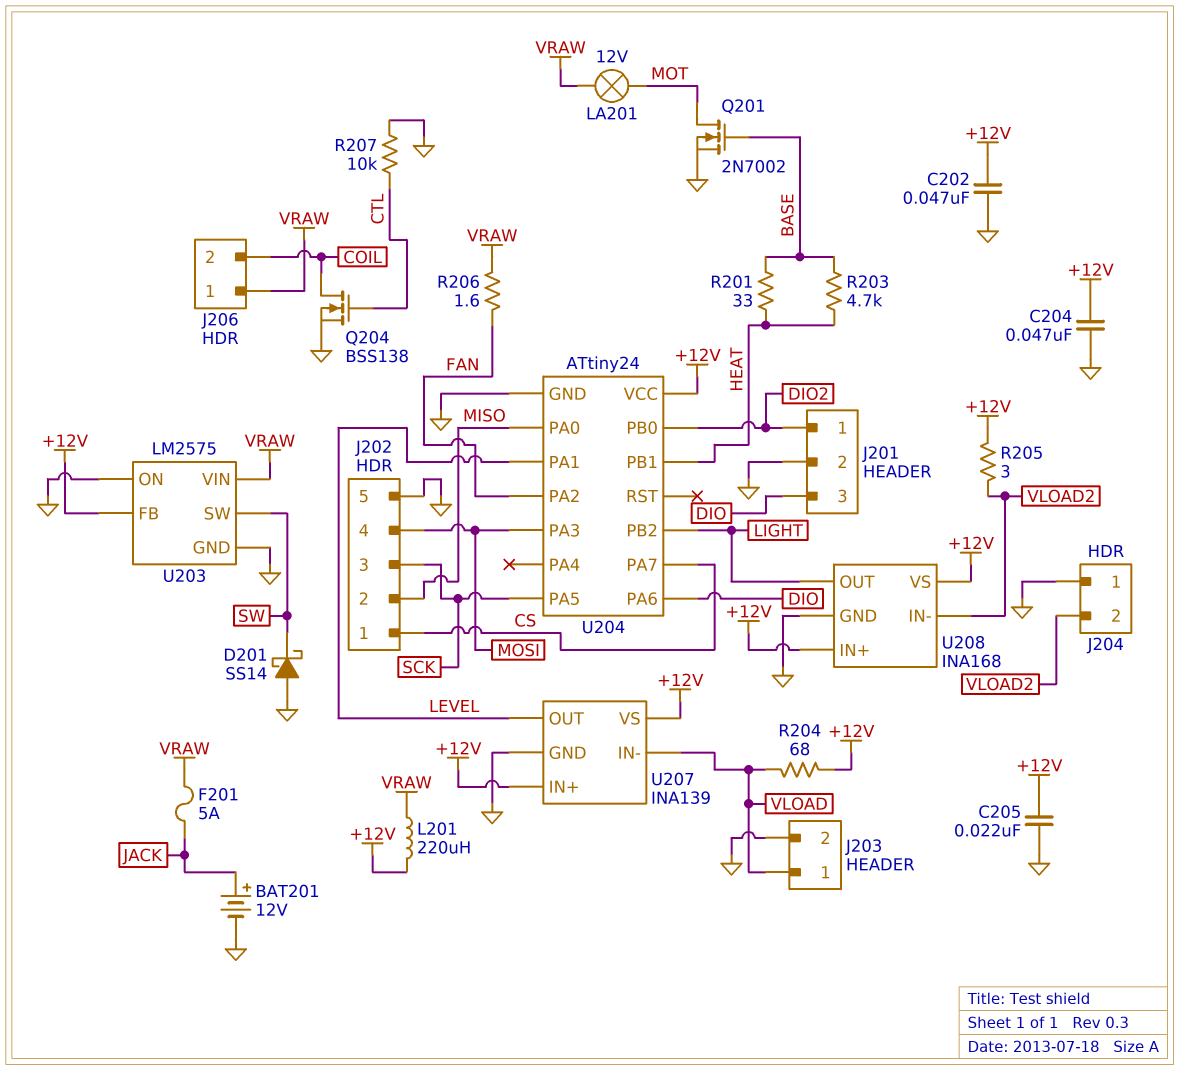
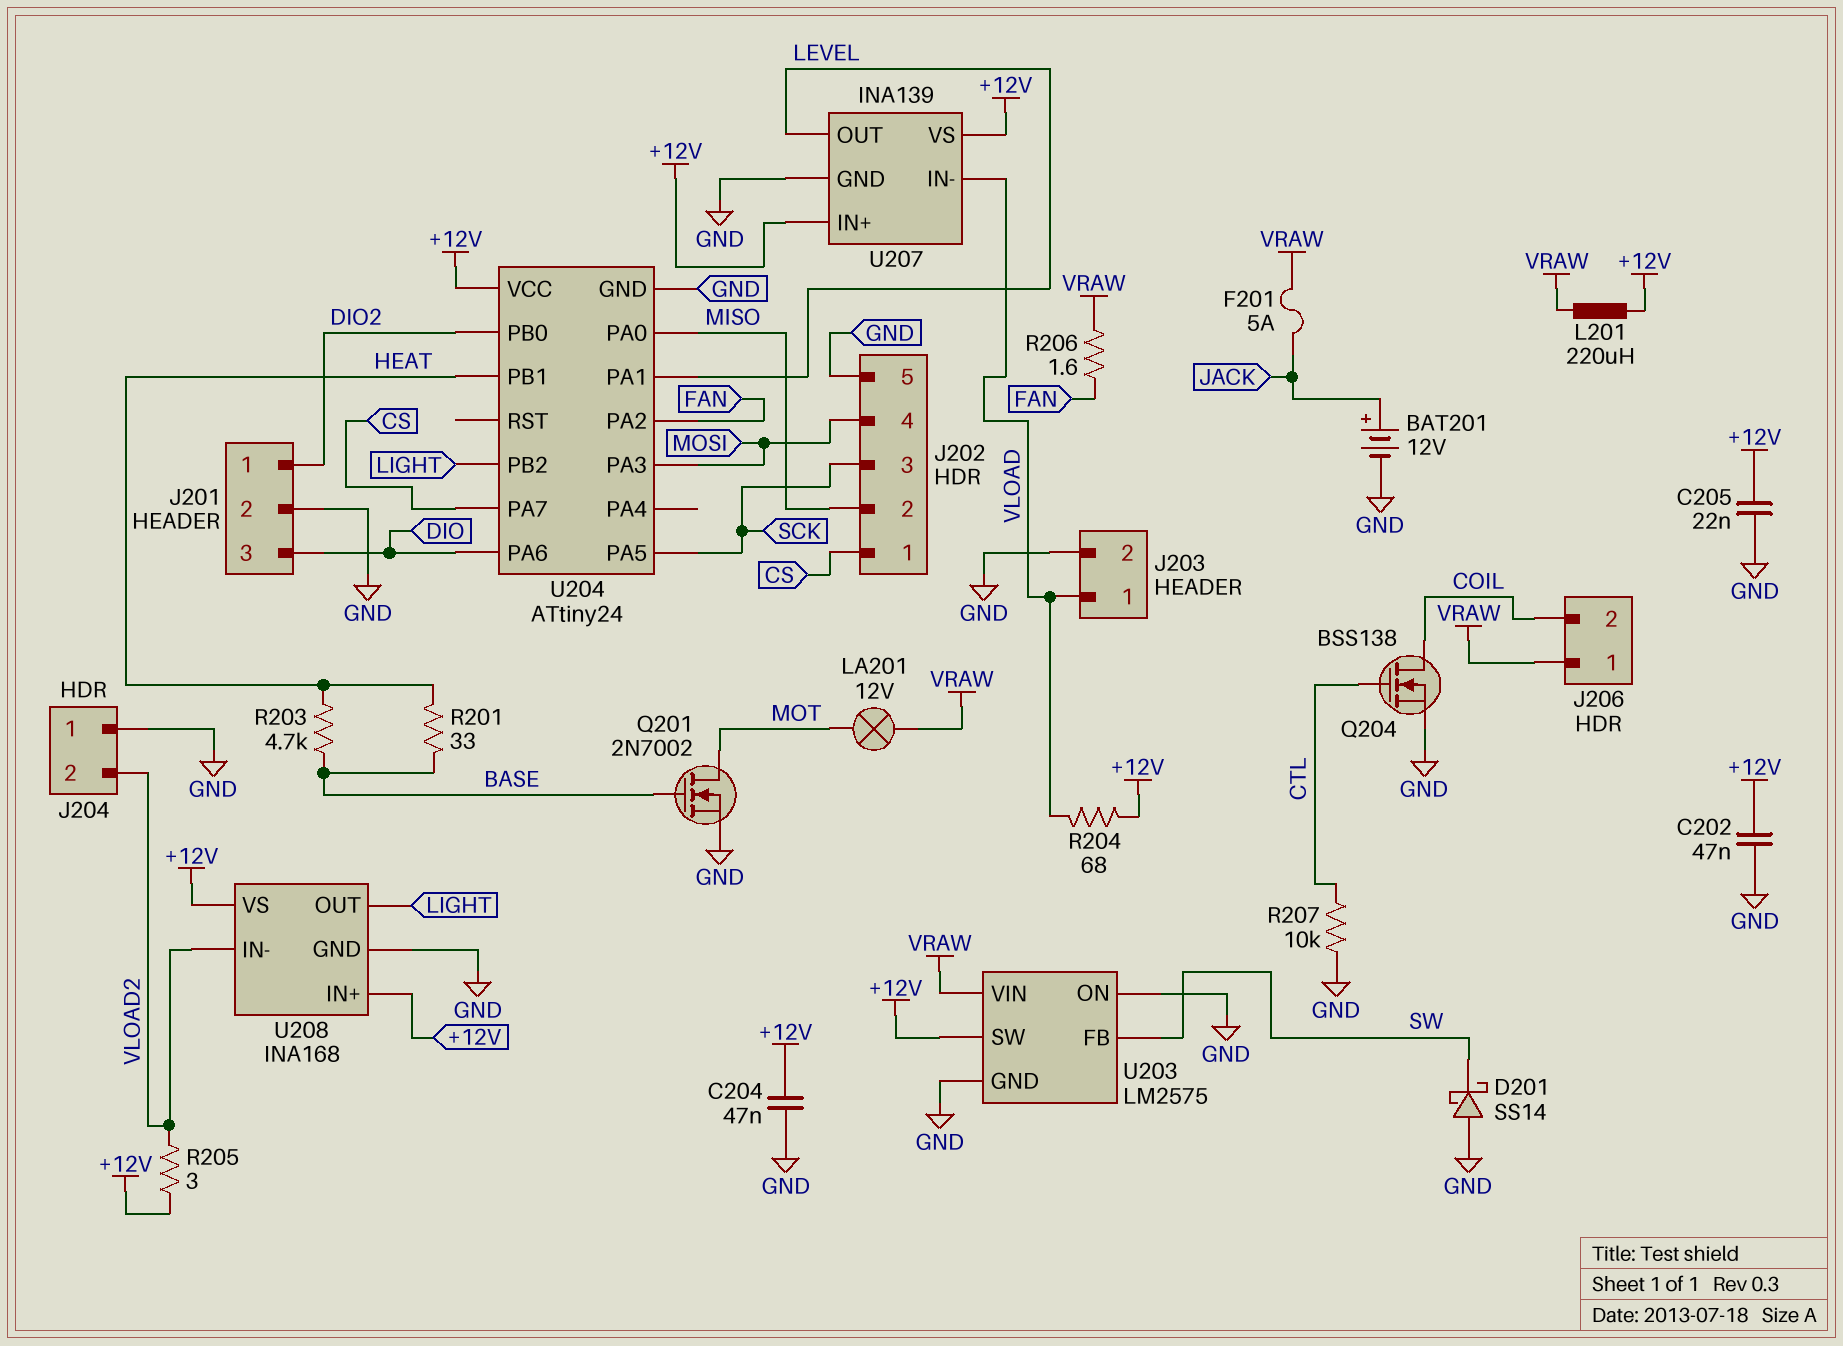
U203 pin FB: +12V -> SW
U203 pin SW: SW -> +12V

